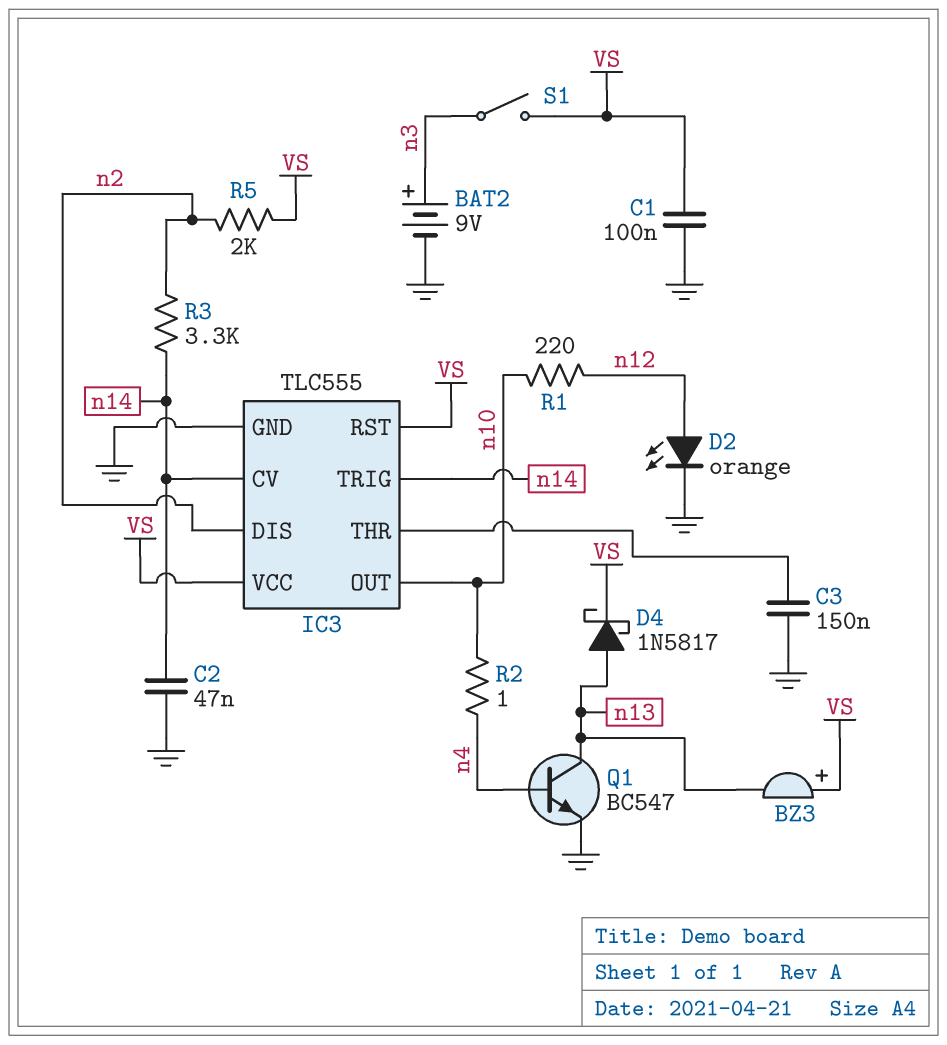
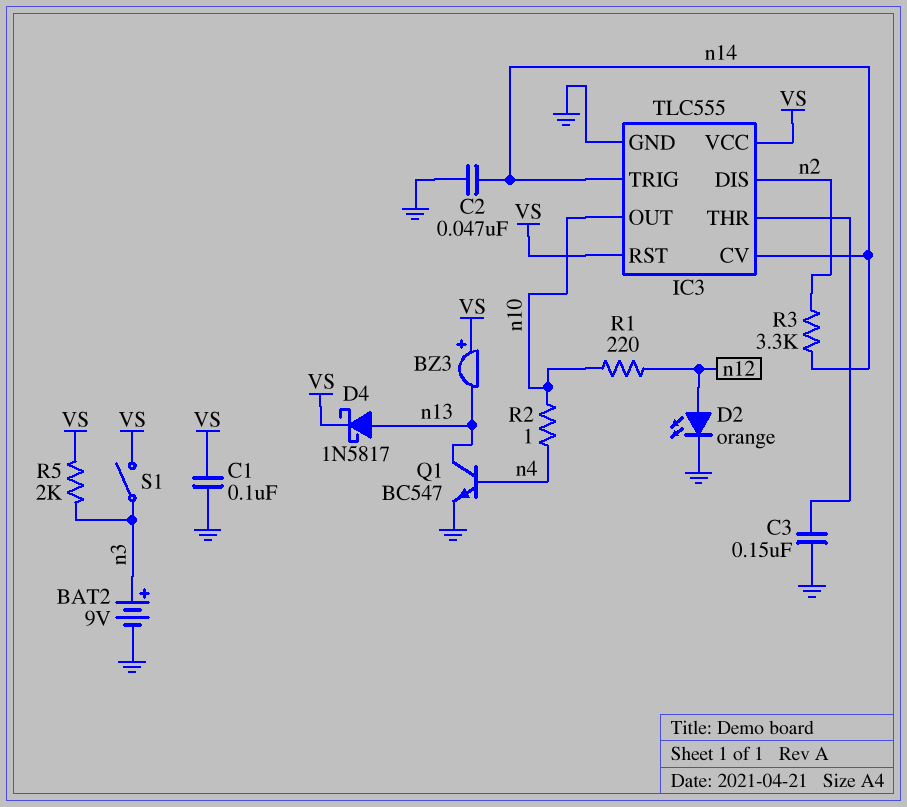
R5: 2k (VS, n2) -> 2k (VS, n3)

